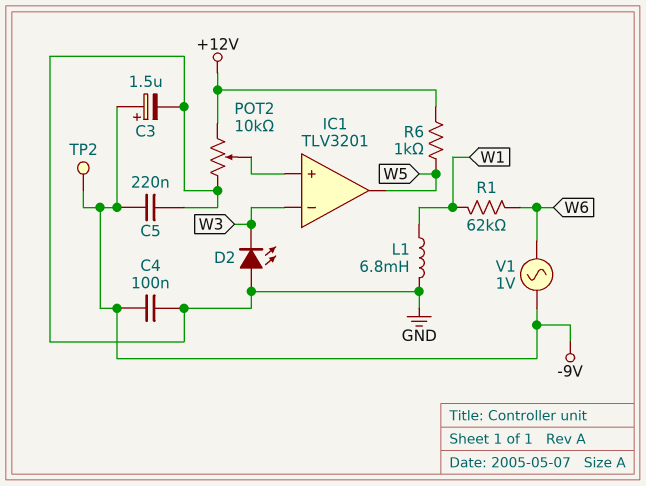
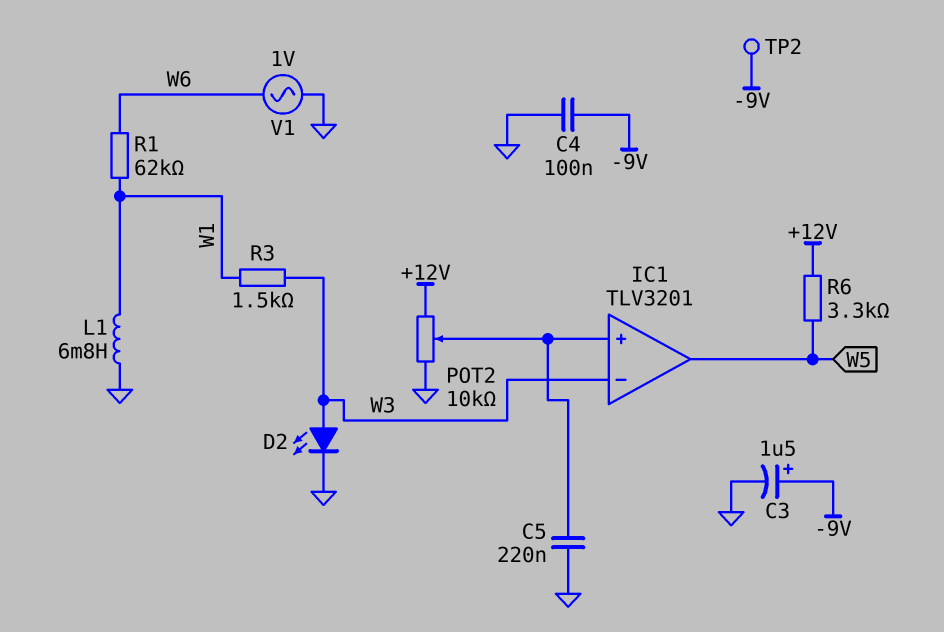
C5: 220nF (-9V, GND) -> 220nF (GND, IC1/in+)
D2: LED (A GND, K W3) -> LED (A W3, K GND)
R3: none -> 1.5k (W1, W3)
R6: 1k (+12V, W5) -> 3.3k (+12V, W5)
V1: AC 1V (-9V, W6) -> AC 1V (GND, W6)

